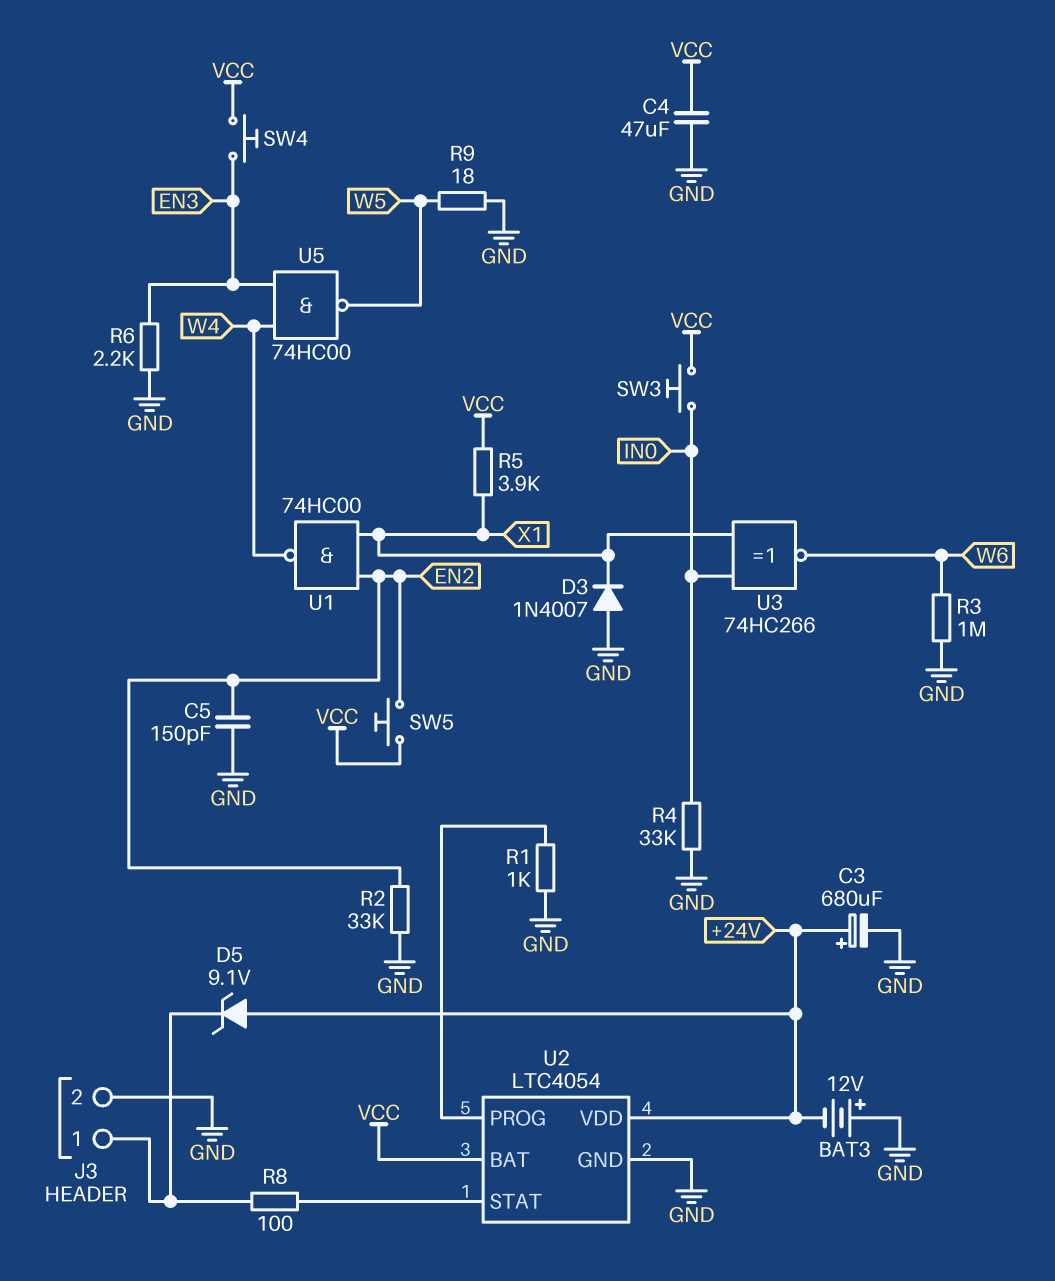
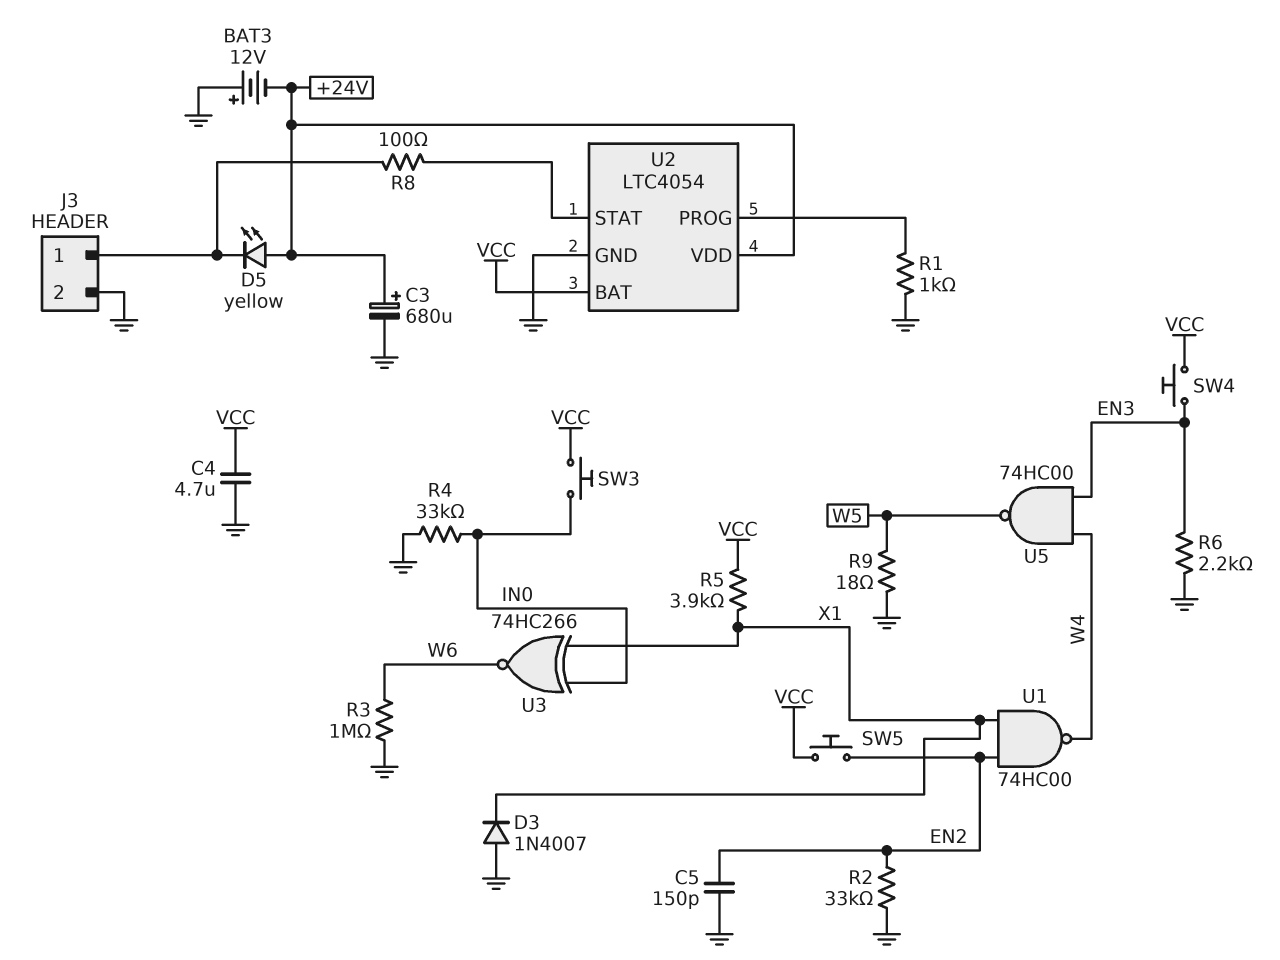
C4: 47uF (GND, VCC) -> 4.7uF (GND, VCC)
D5: zener 9.1V (A +24V, K J3/1) -> LED yellow (A +24V, K J3/1)

